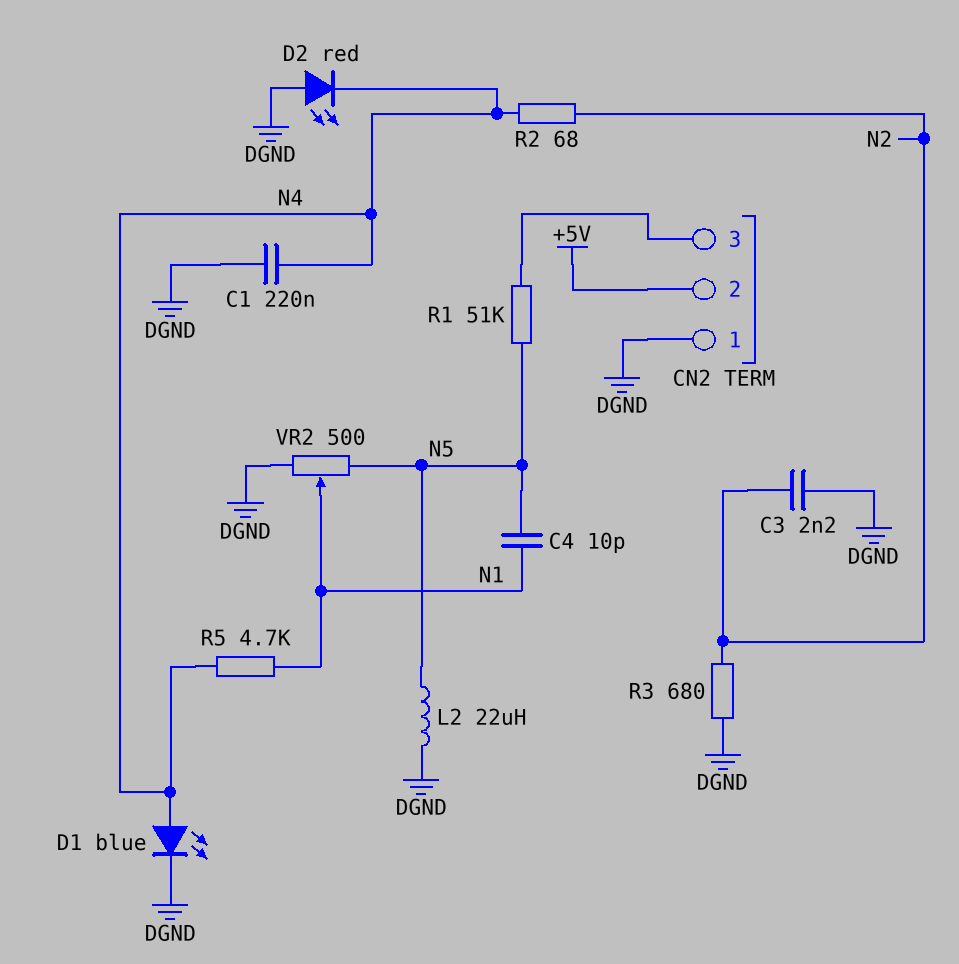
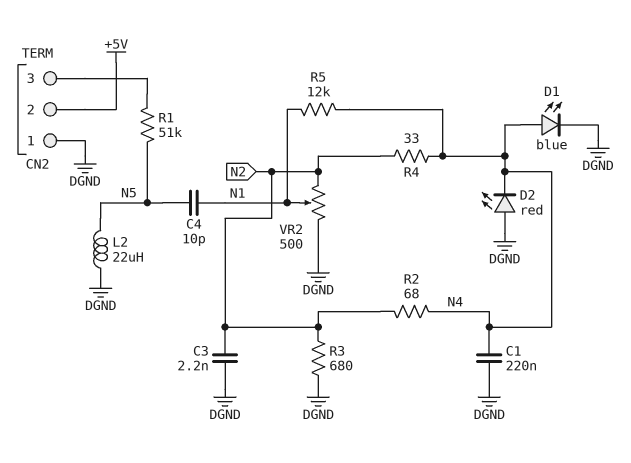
R4: none -> 33 (N2, N4)
R5: 4.7k (N1, N4) -> 12k (N1, N4)
VR2: 500 (DGND, N5, wiper N1) -> 500 (DGND, N2, wiper N1)

